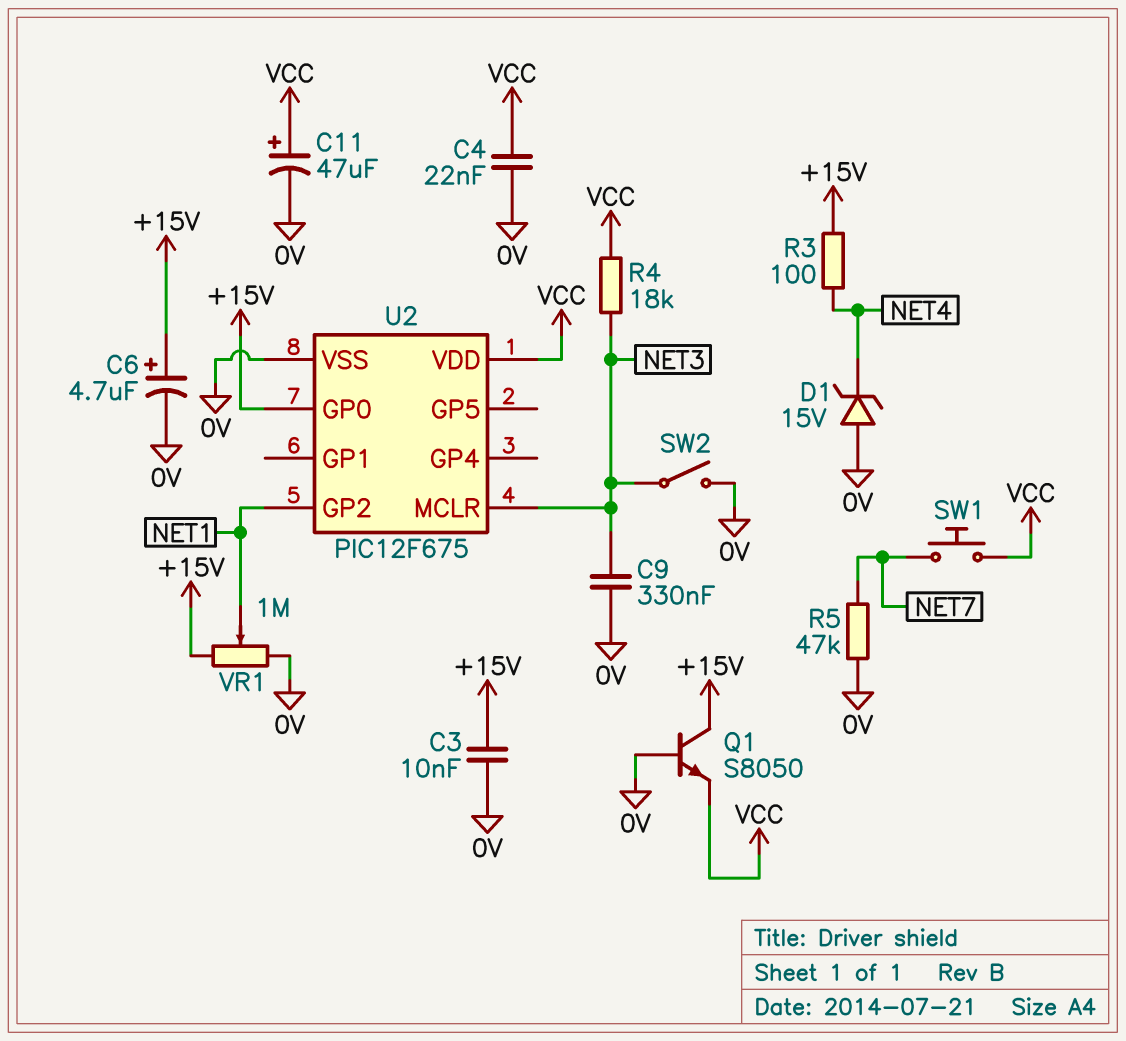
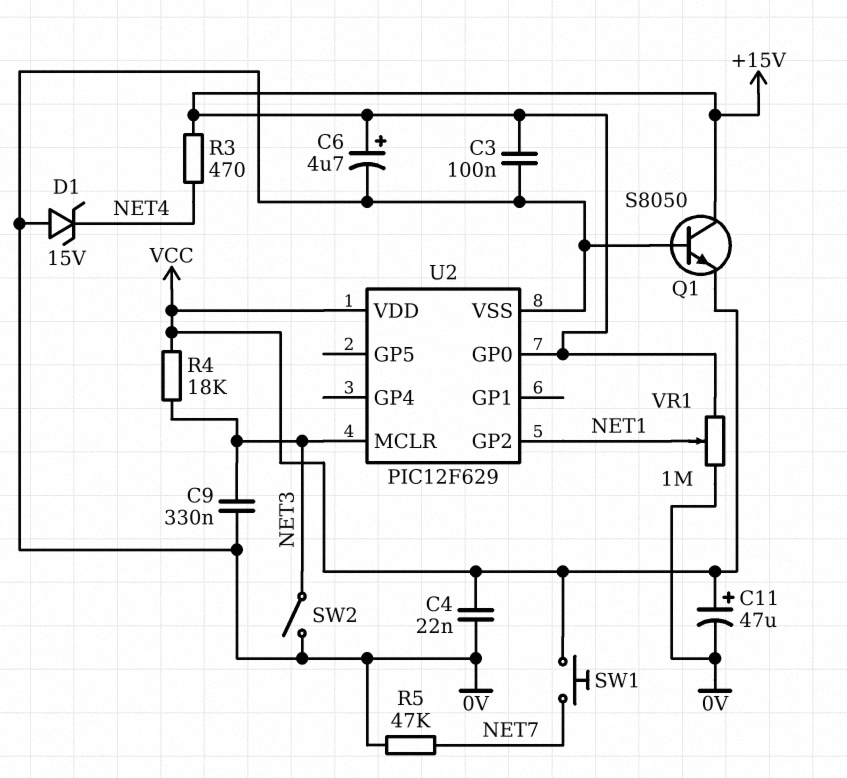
C3: 10nF (+15V, 0V) -> 100nF (+15V, 0V)
R3: 100 (+15V, NET4) -> 470 (+15V, NET4)
U2: PIC12F675 -> PIC12F629

